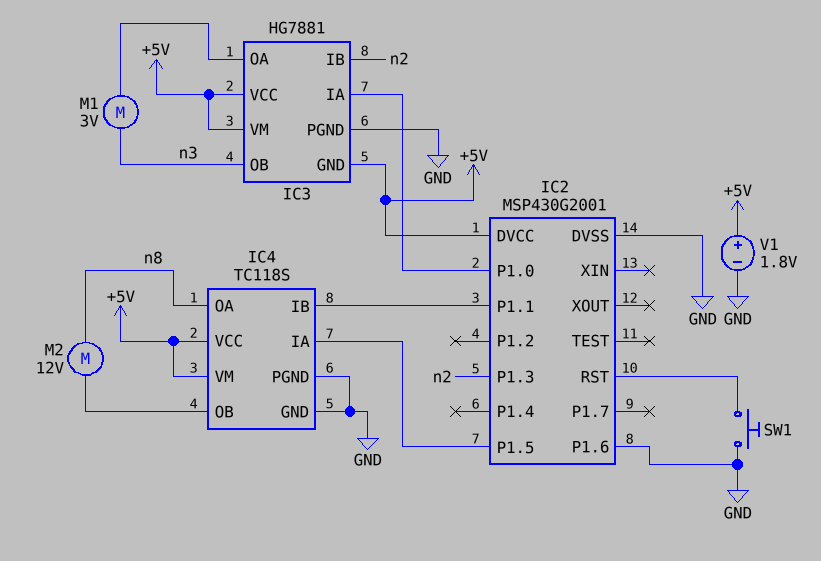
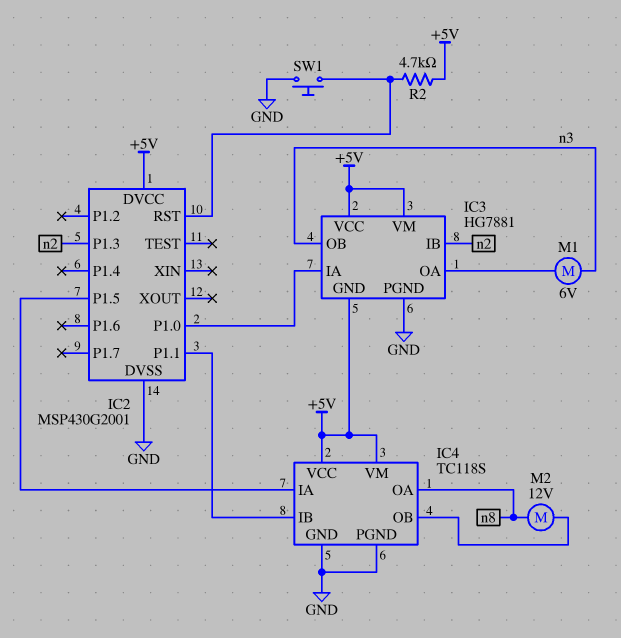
IC2 pin P1.6: GND -> none
M1: motor 3V (IC3/OA, n3) -> motor 6V (IC3/OA, n3)
R2: none -> 4.7k (+5V, IC2/RST)
V1: 1.8V (plus +5V, minus GND) -> none

